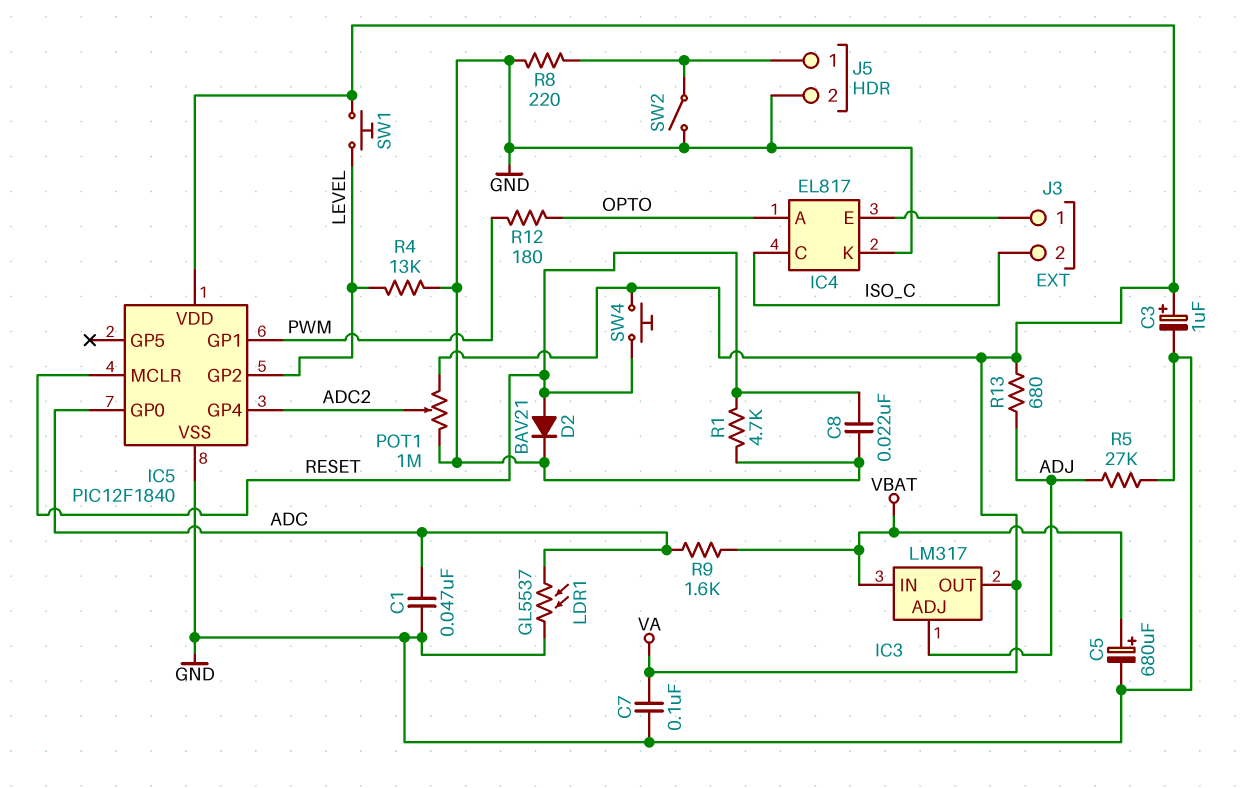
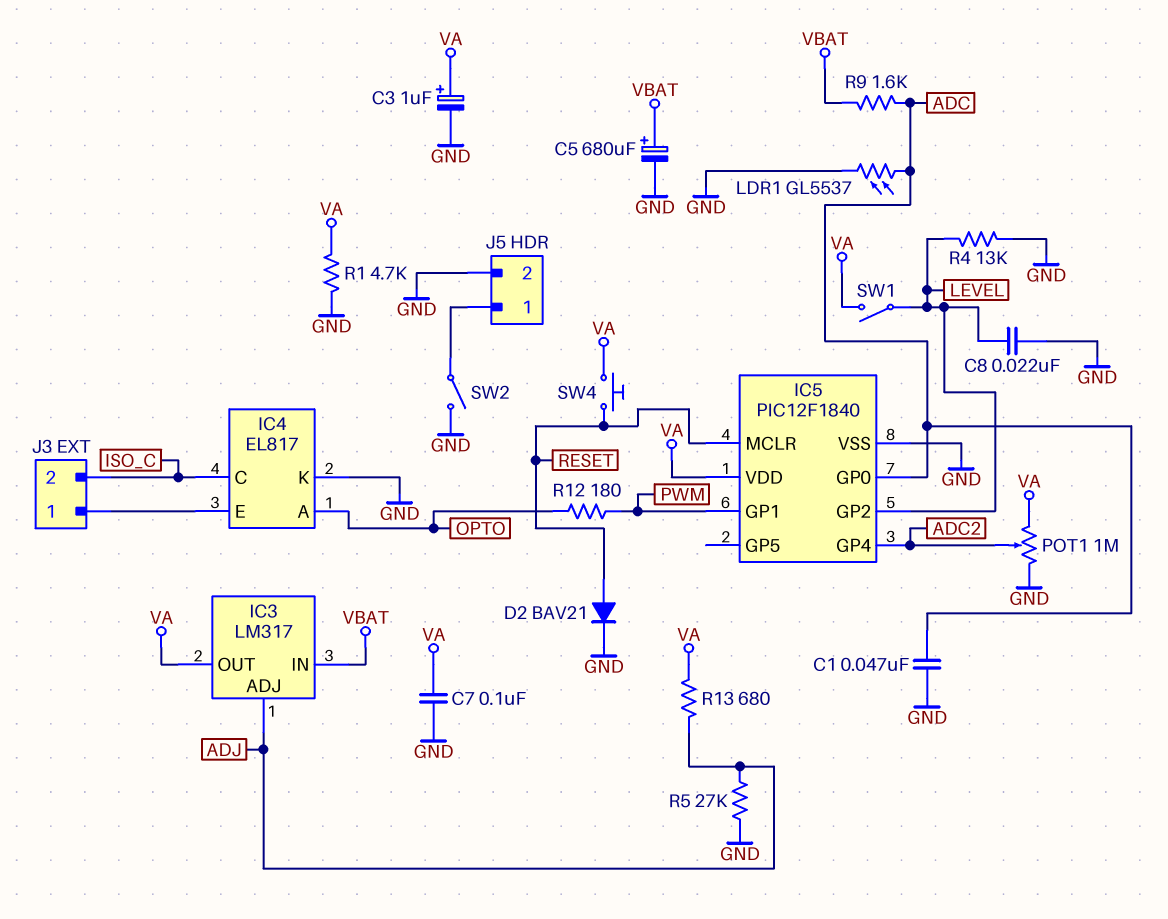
C8: 22nF (GND, RESET) -> 22nF (GND, LEVEL)
R1: 4.7k (GND, RESET) -> 4.7k (GND, VA)
R8: 220 (GND, J5/1) -> none
SW1: button (LEVEL, VA) -> switch (LEVEL, VA)

